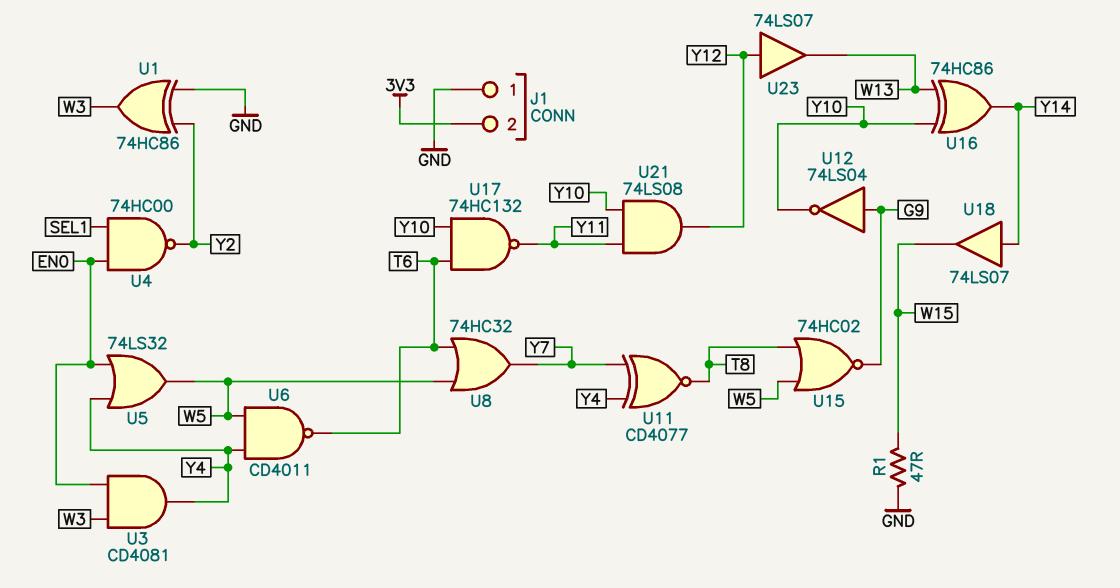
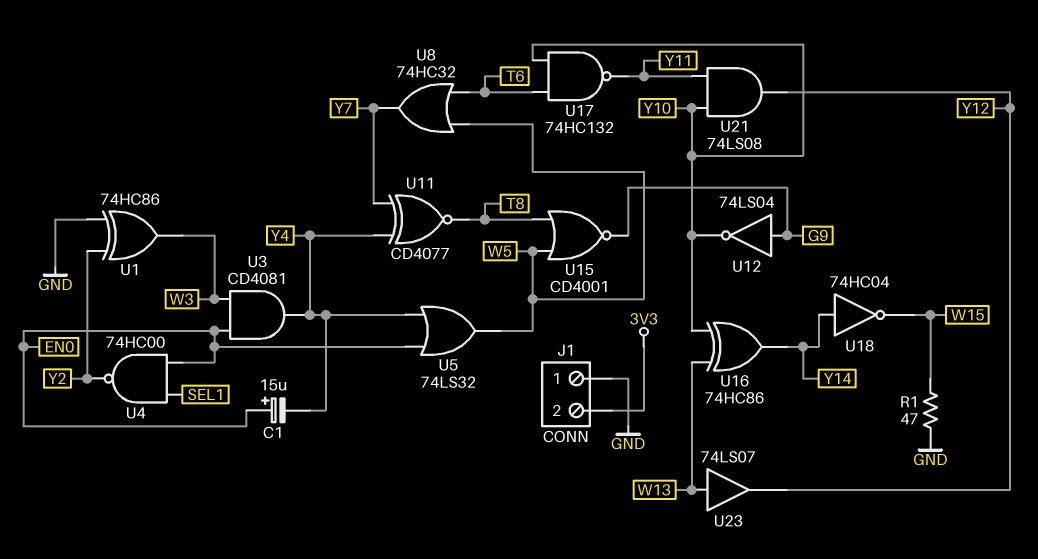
C1: none -> 15uF (plus EN0, minus Y4)
U6: NAND CD4011 (in W5, in Y4, out T6) -> none
U15: NOR 74HC02 (in T8, in W5, out G9) -> NOR CD4001 (in T8, in W5, out G9)
U18: buffer 74LS07 (in Y14, out W15) -> NOT 74HC04 (in Y14, out W15)
U23: buffer 74LS07 (in Y12, out W13) -> buffer 74LS07 (in W13, out Y12)

